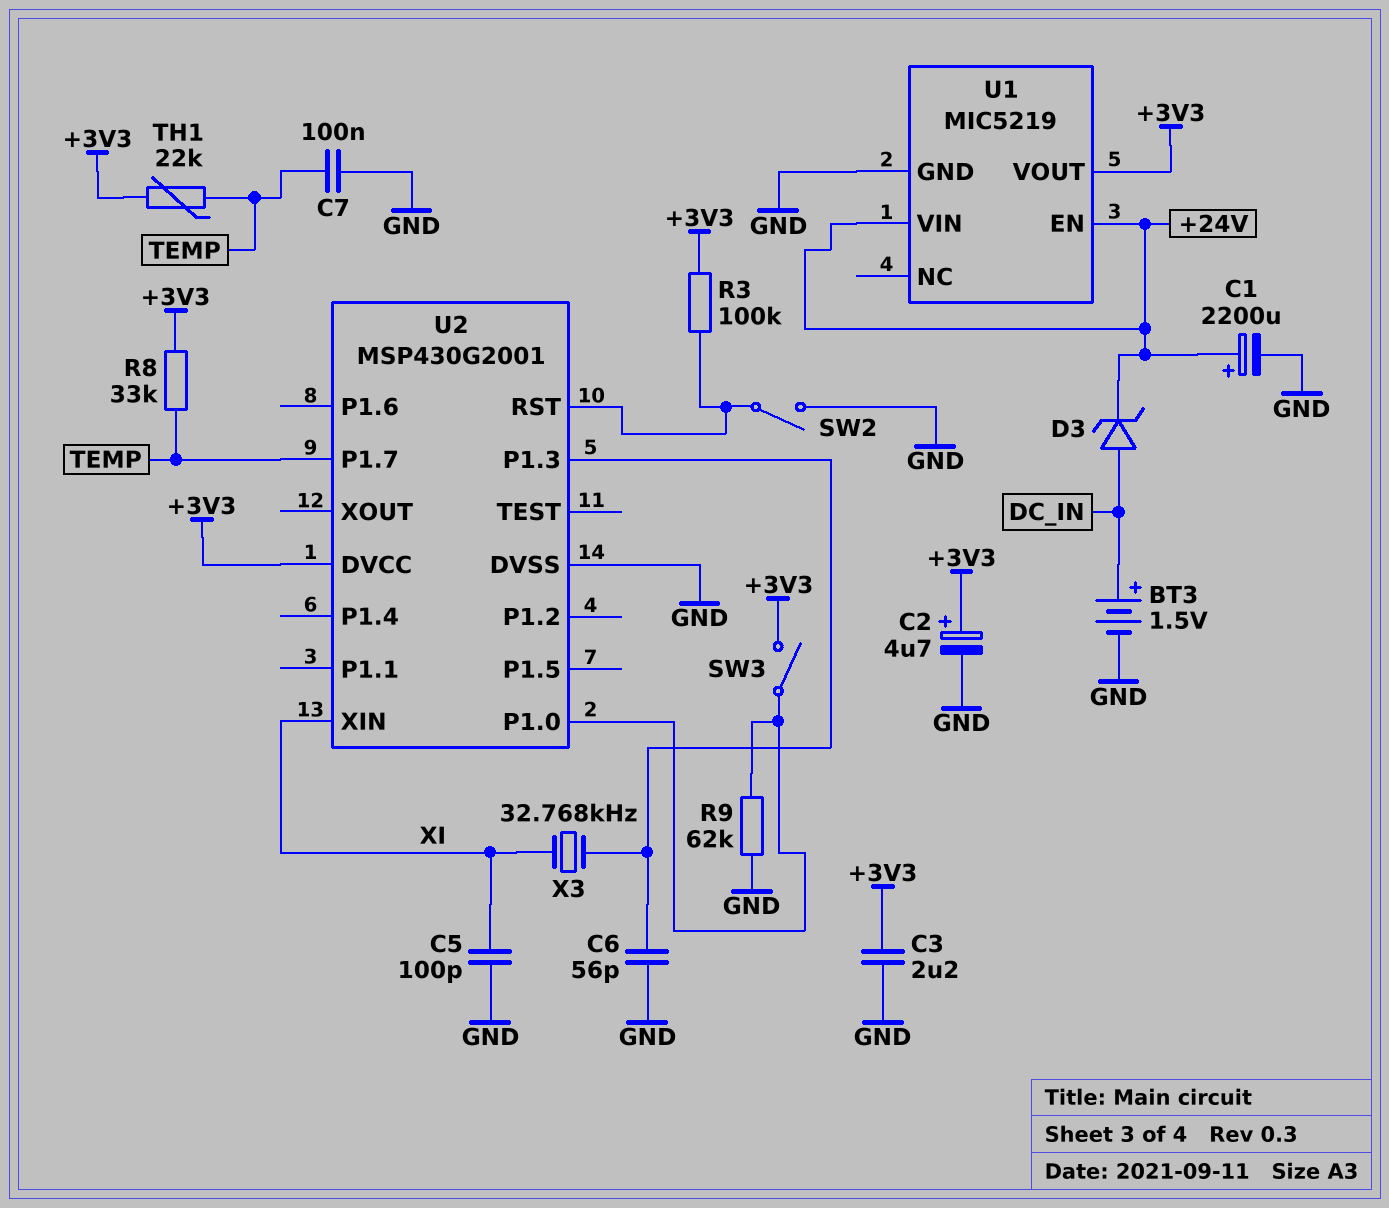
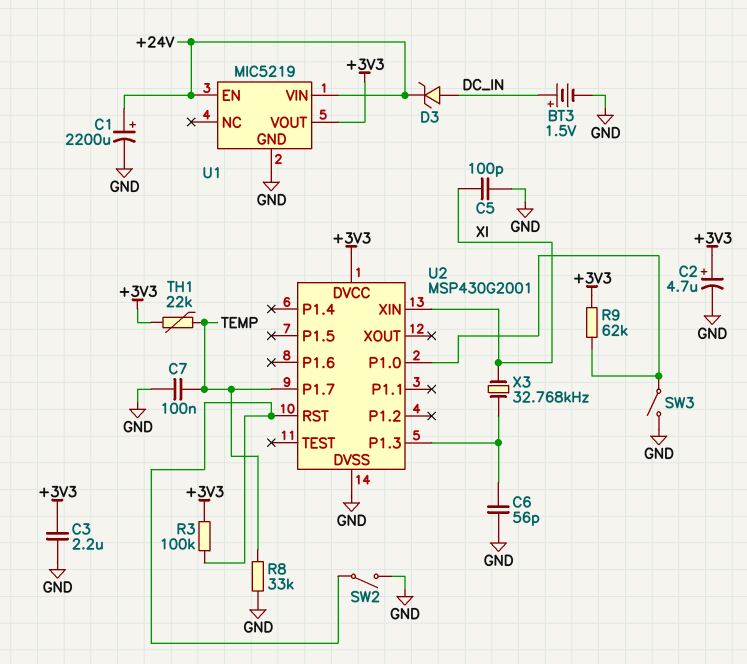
R8: 33k (+3V3, TEMP) -> 33k (GND, TEMP)
R9: 62k (GND, U2/P1.0) -> 62k (+3V3, U2/P1.0)
SW3: switch (+3V3, U2/P1.0) -> switch (GND, U2/P1.0)

